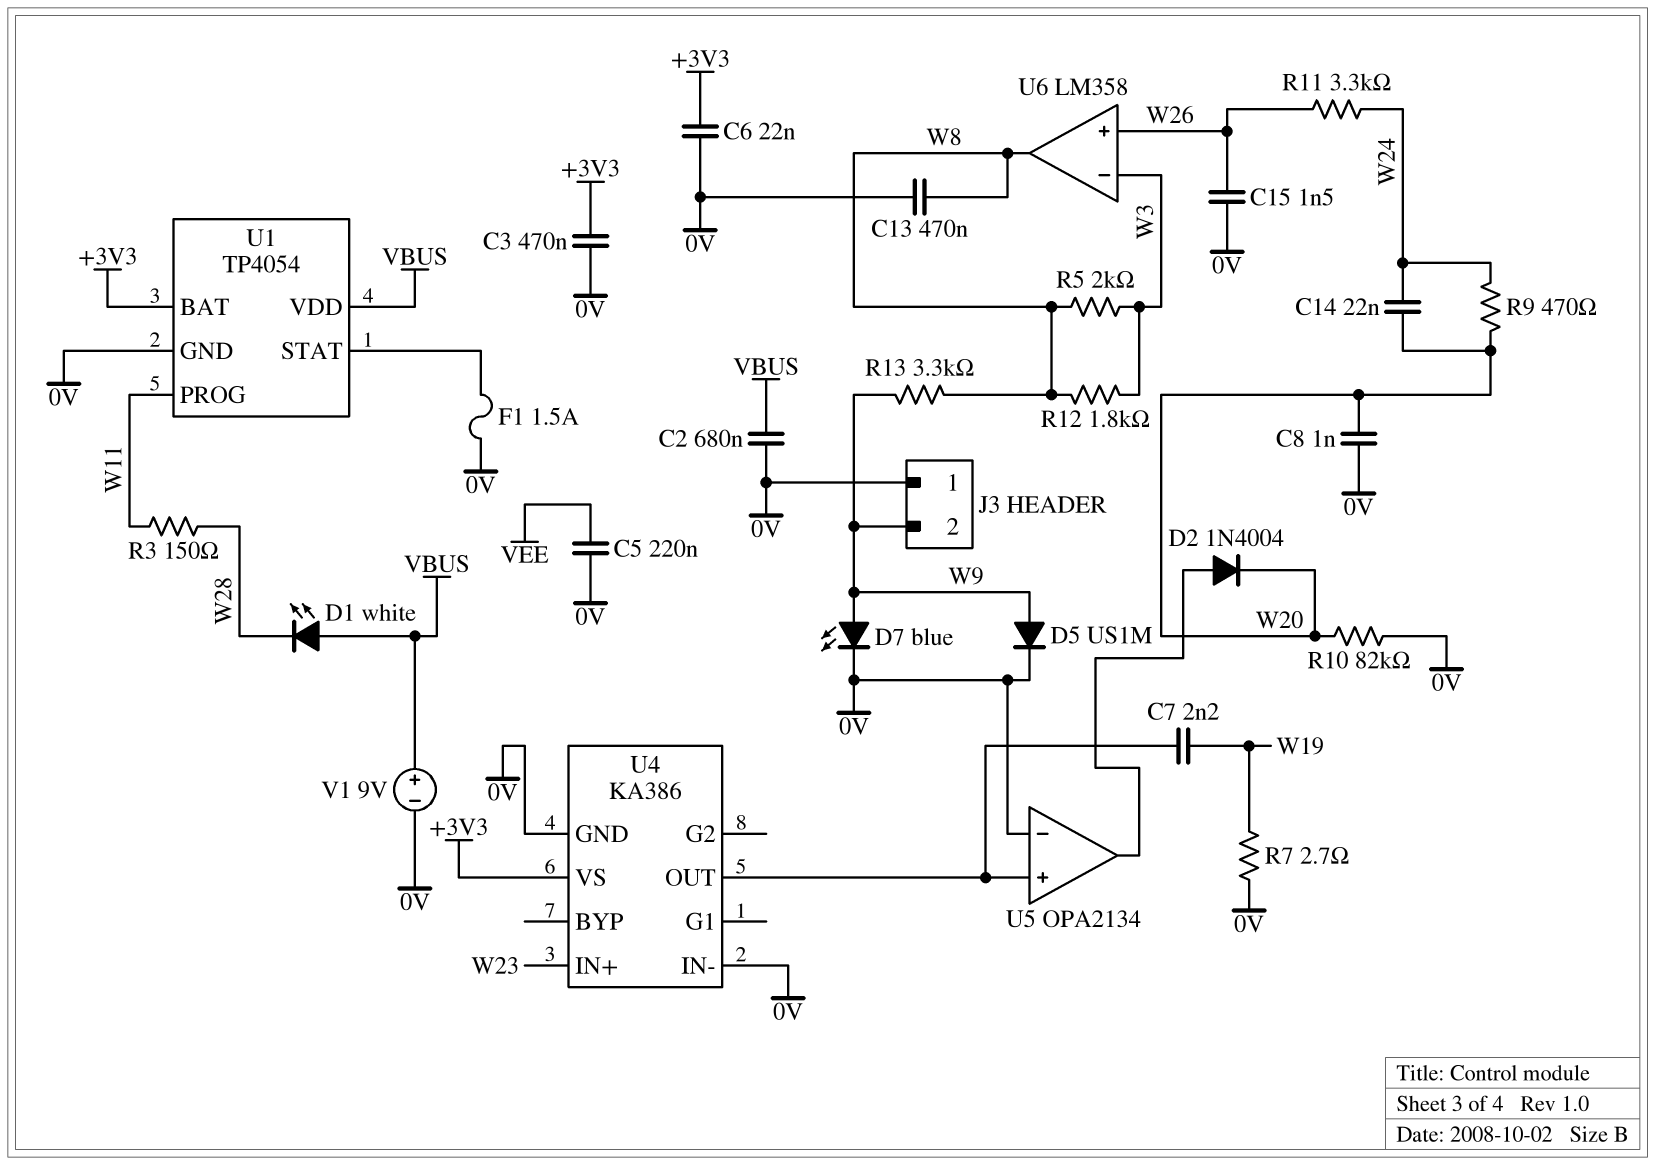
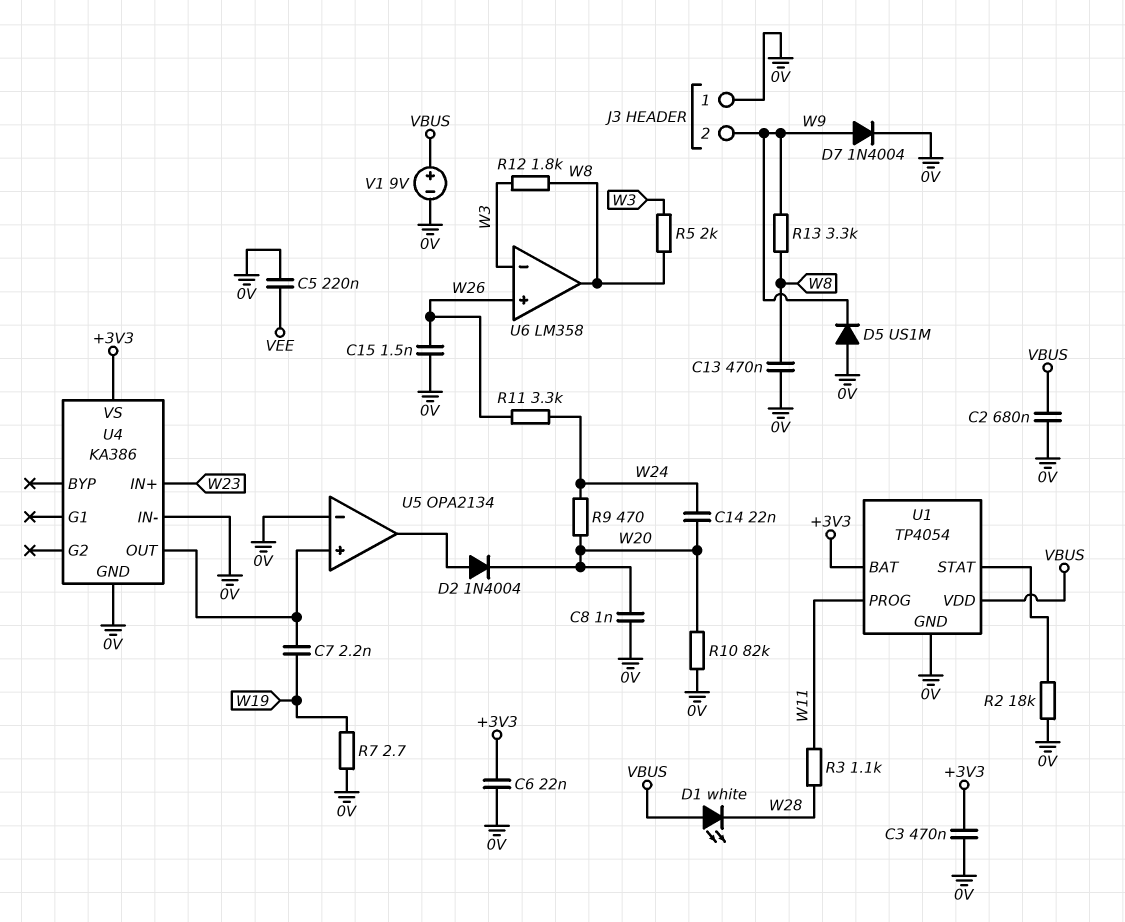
D5: diode US1M (A W9, K 0V) -> diode US1M (A 0V, K W9)
D7: LED blue (A W9, K 0V) -> diode 1N4004 (A W9, K 0V)
F1: 1.5A (0V, U1/STAT) -> none
R2: none -> 18k (0V, U1/STAT)
R3: 150 (W11, W28) -> 1.1k (W11, W28)

